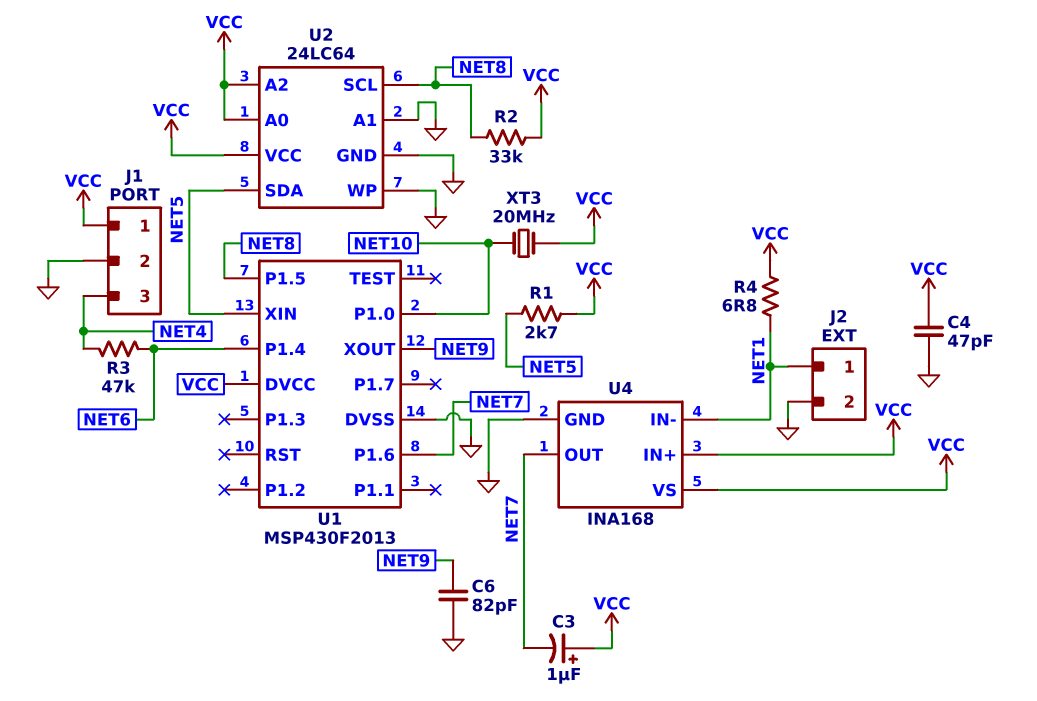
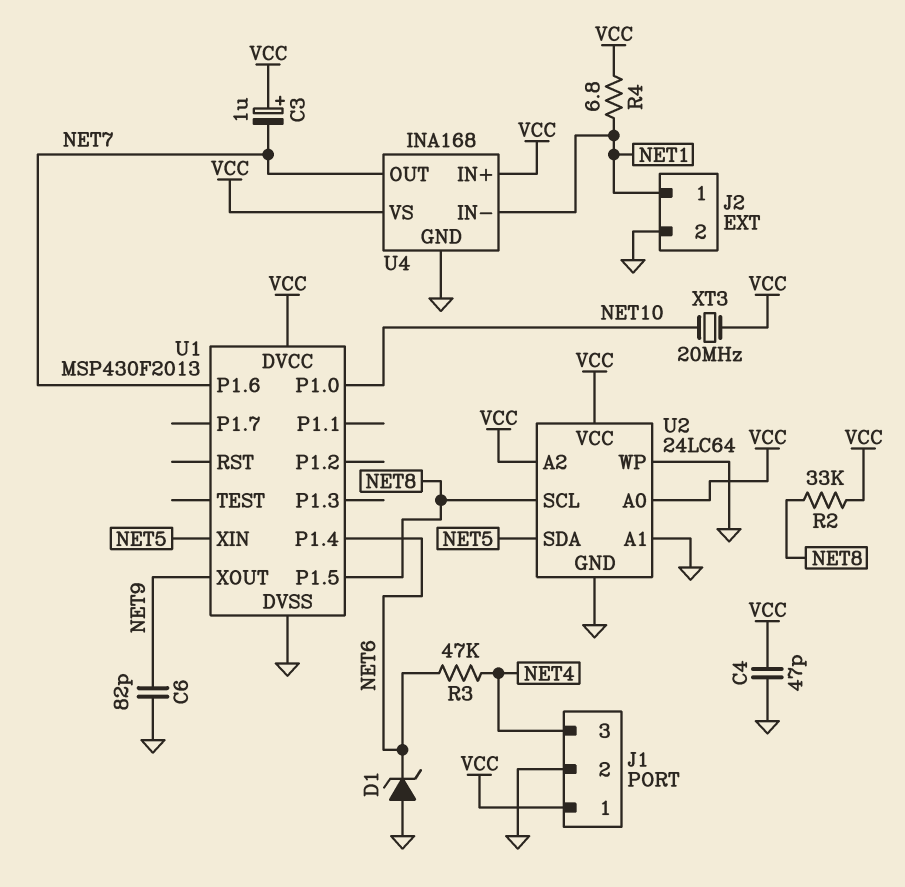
D1: none -> zener (A GND, K NET6)
R1: 2.7k (NET5, VCC) -> none

